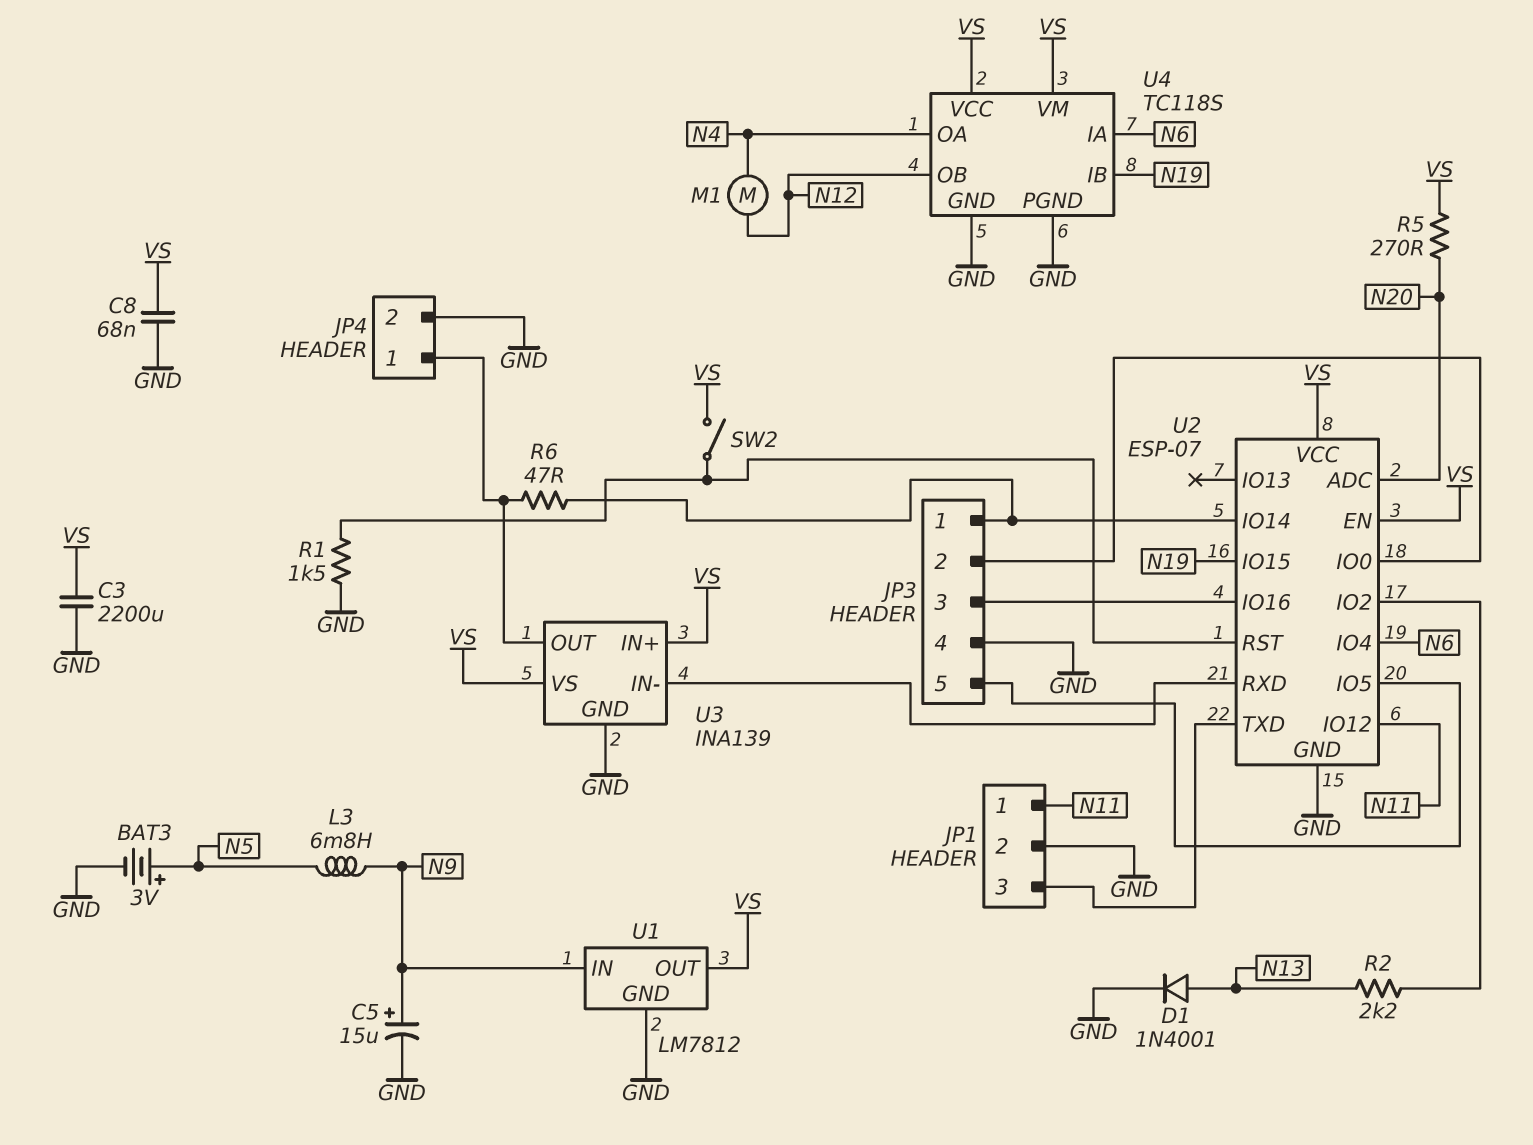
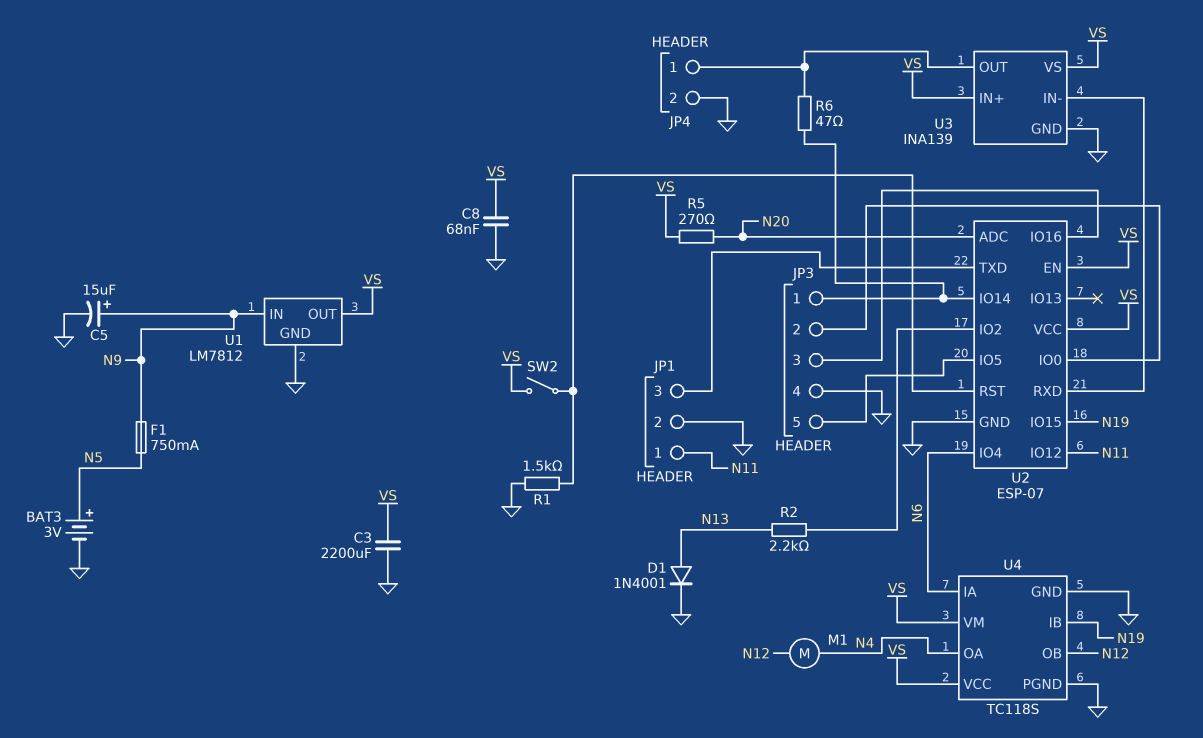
F1: none -> 750mA (N5, N9)
L3: 6.8mH (N5, N9) -> none

